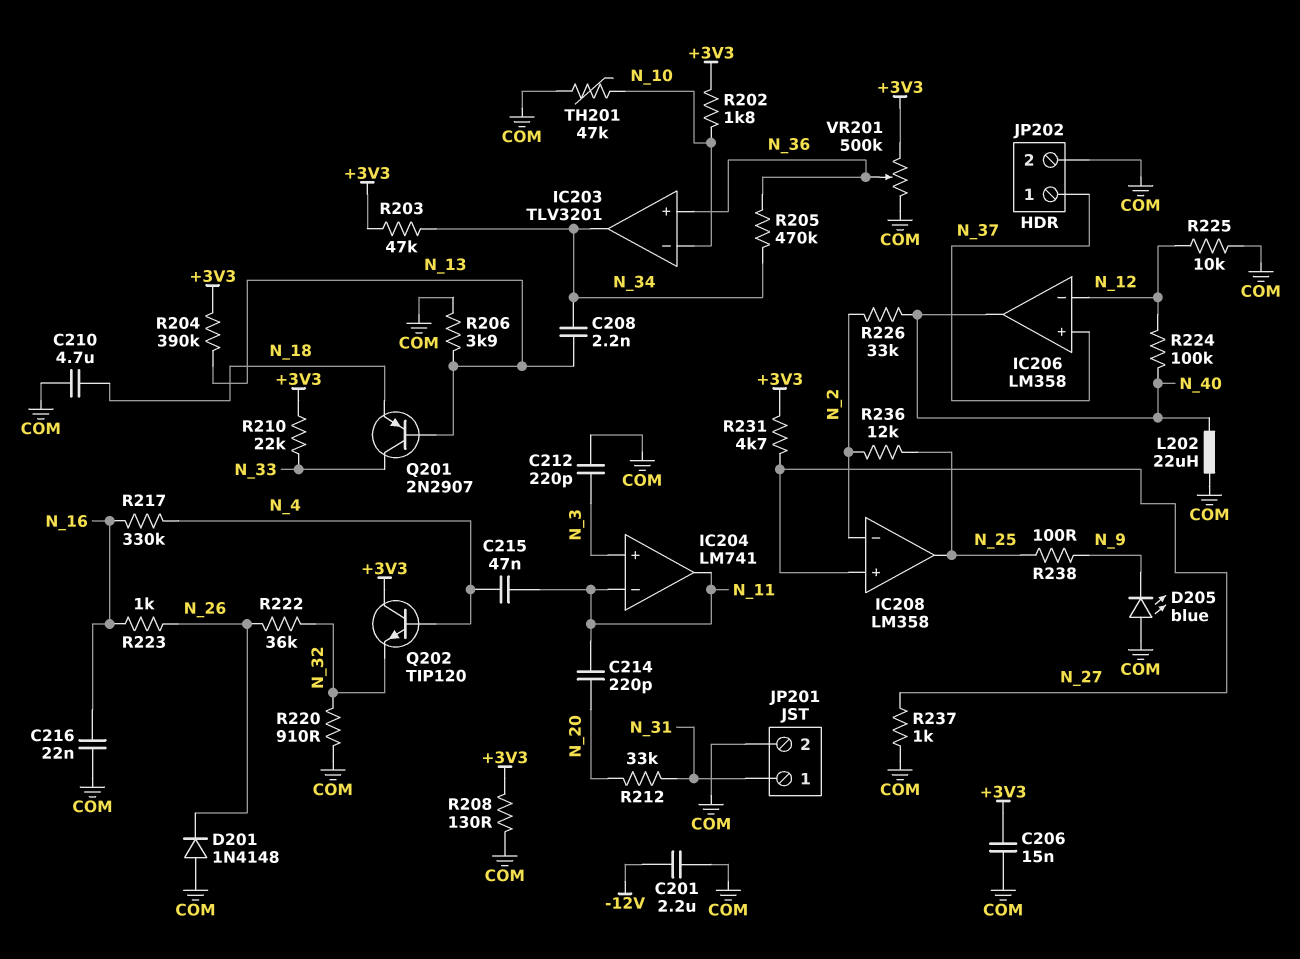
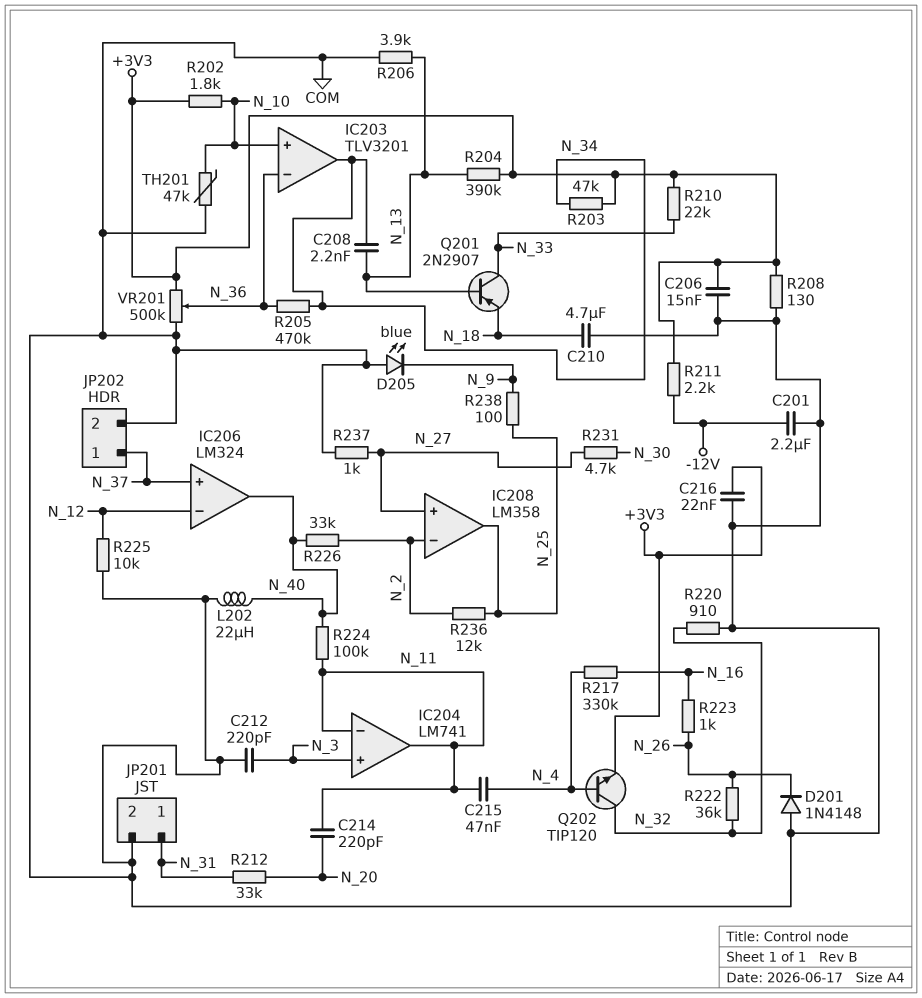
C216: 22nF (COM, N_16) -> 22nF (+3V3, COM)
IC203 pin in+: N_36 -> N_10
IC203 pin in-: N_10 -> N_36
IC206: LM358 -> LM324
Q202: NPN TIP120 (B N_4, C +3V3, E N_32) -> NPN TIP120 (B N_4, C N_32, E +3V3)
R211: none -> 2.2k (+3V3, -12V)
R224: 100k (N_12, N_40) -> 100k (N_11, N_40)
R231: 4.7k (+3V3, N_27) -> 4.7k (N_27, N_30)

